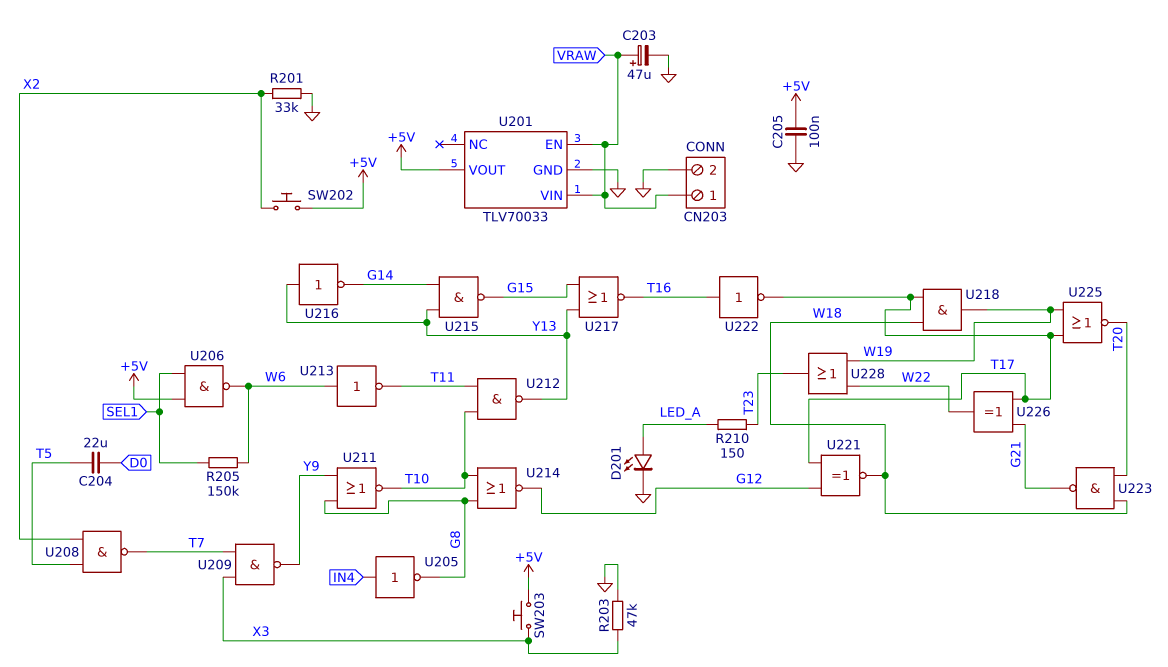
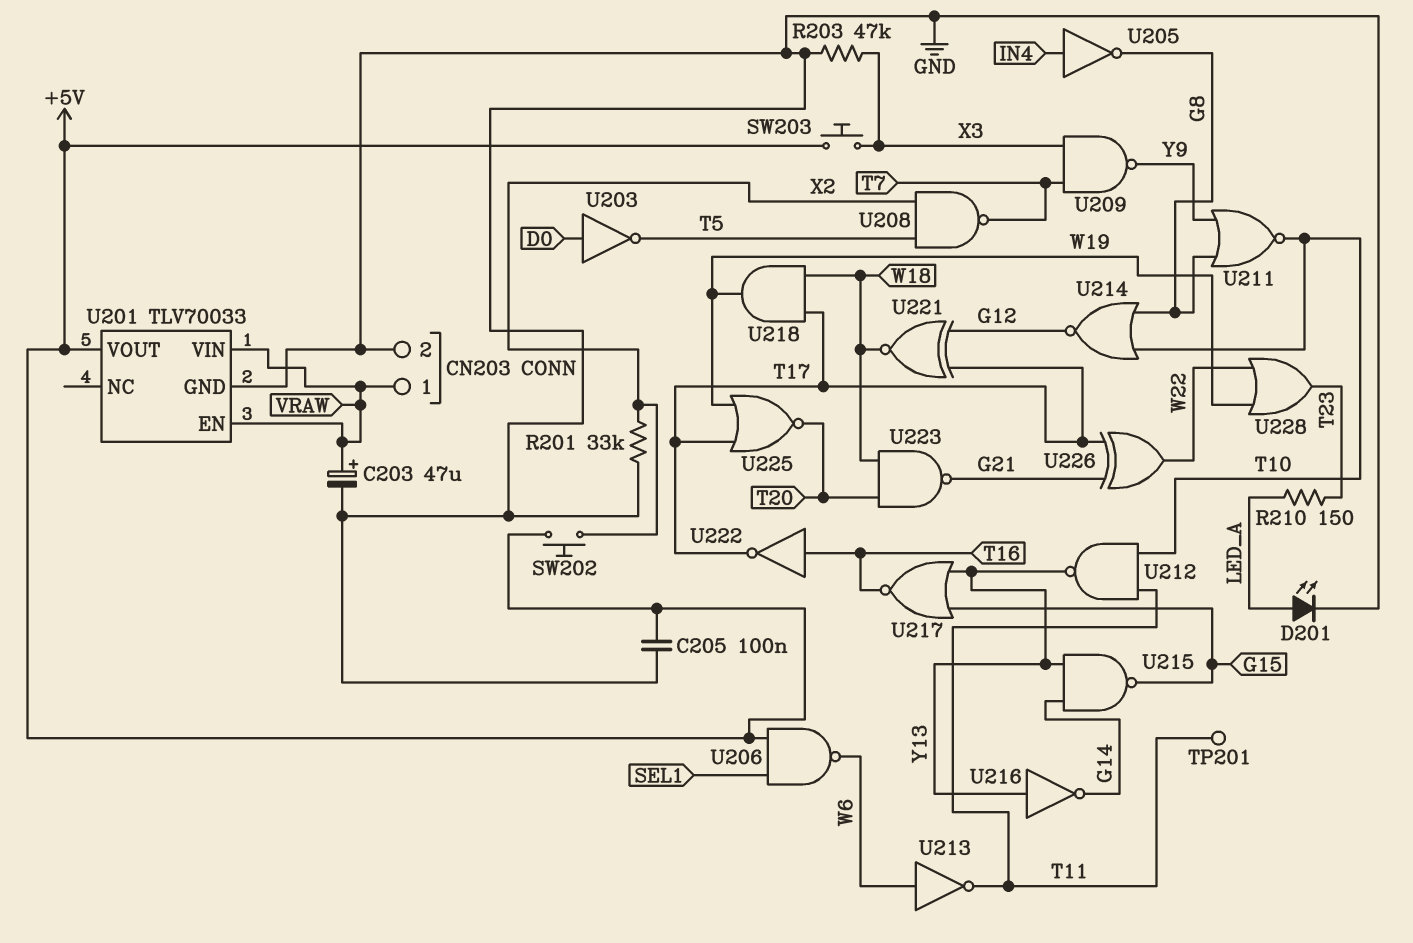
C204: 22uF (D0, T5) -> none
R205: 150k (SEL1, W6) -> none
TP201: none -> test point (T11)
U203: none -> NOT (in D0, out T5)

